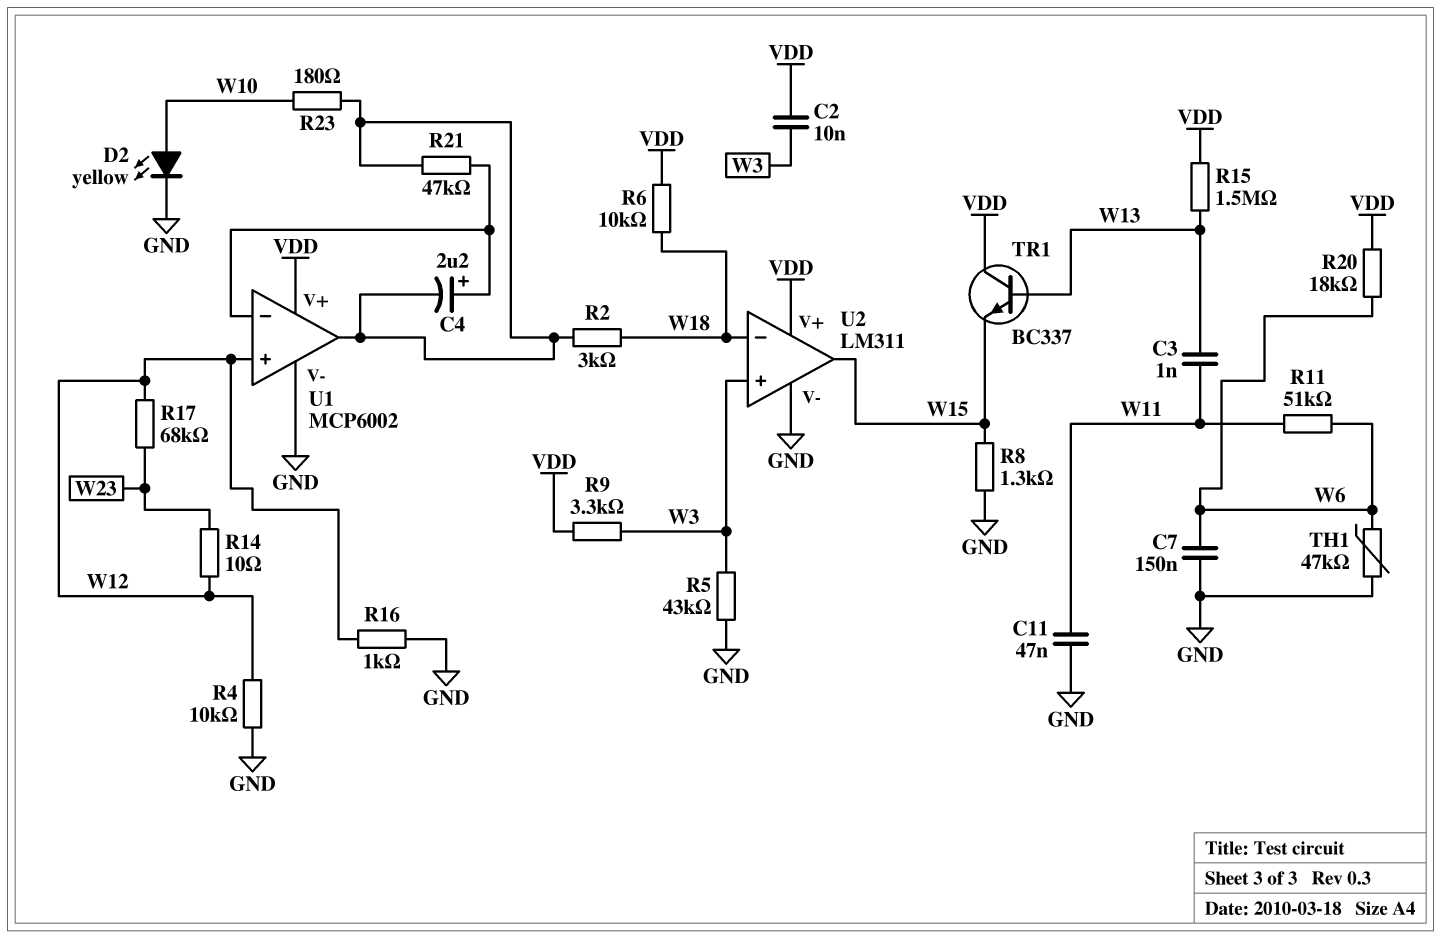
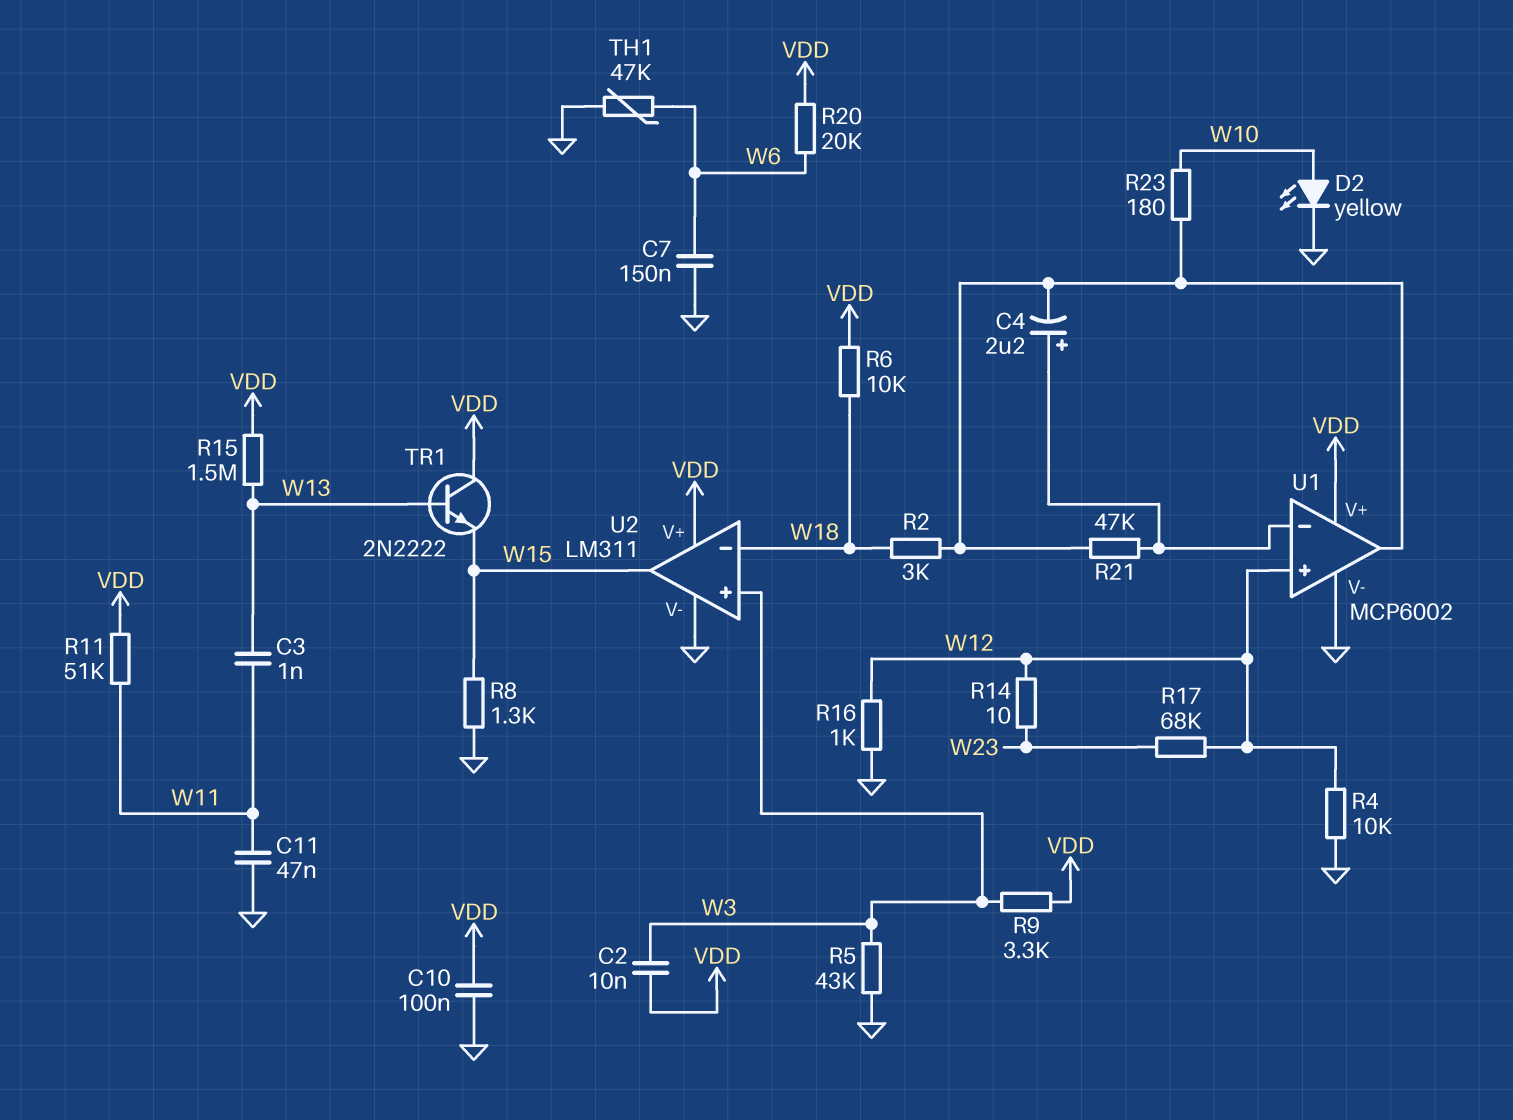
C10: none -> 100nF (GND, VDD)
R11: 51k (W6, W11) -> 51k (VDD, W11)
R20: 18k (VDD, W6) -> 20k (VDD, W6)
TR1: NPN BC337 (B W13, C VDD, E W15) -> NPN 2N2222 (B W13, C VDD, E W15)

